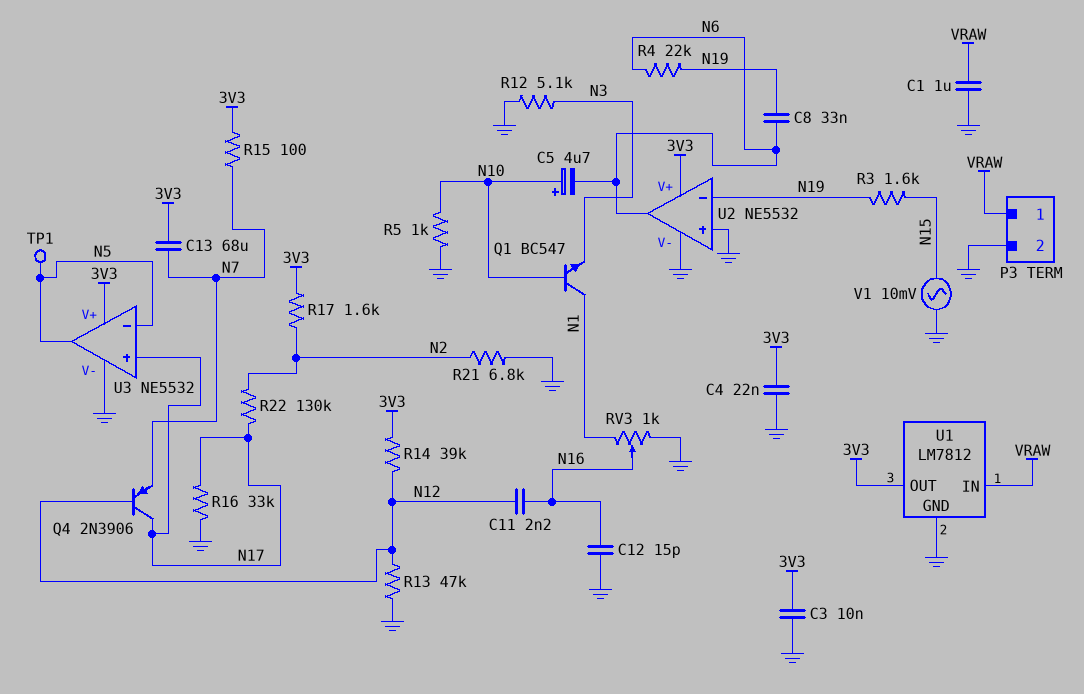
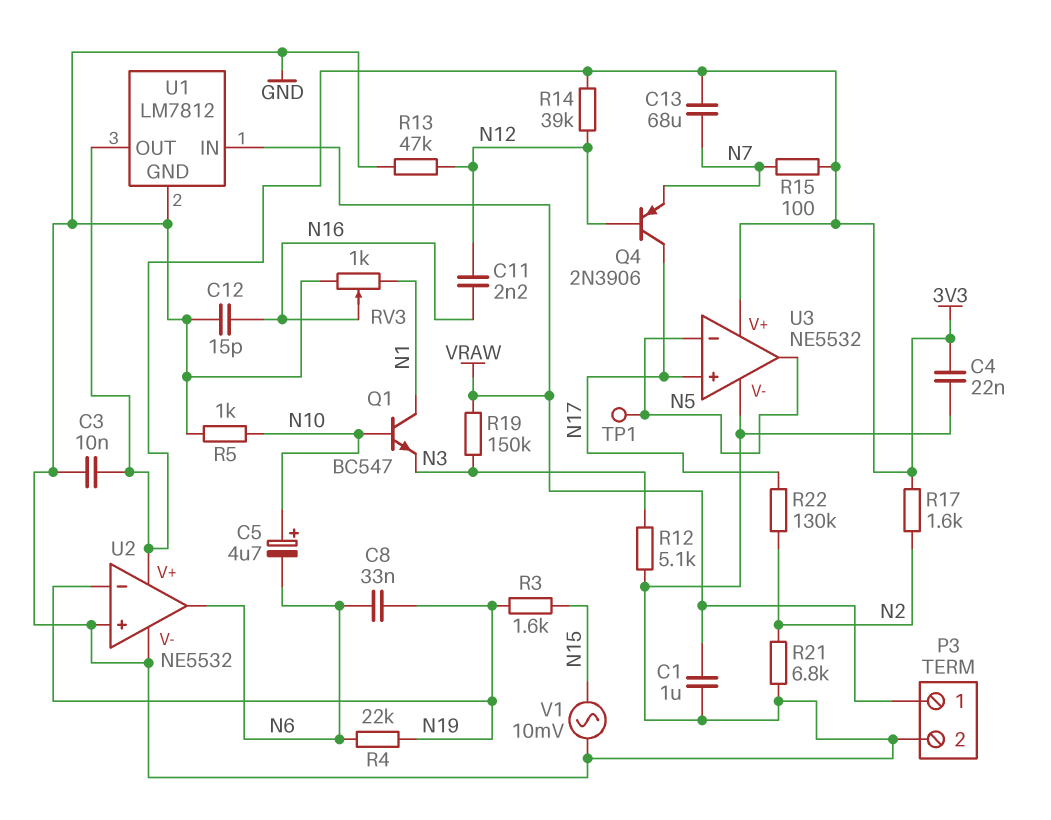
R16: 33k (GND, N17) -> none
R19: none -> 150k (N3, VRAW)

